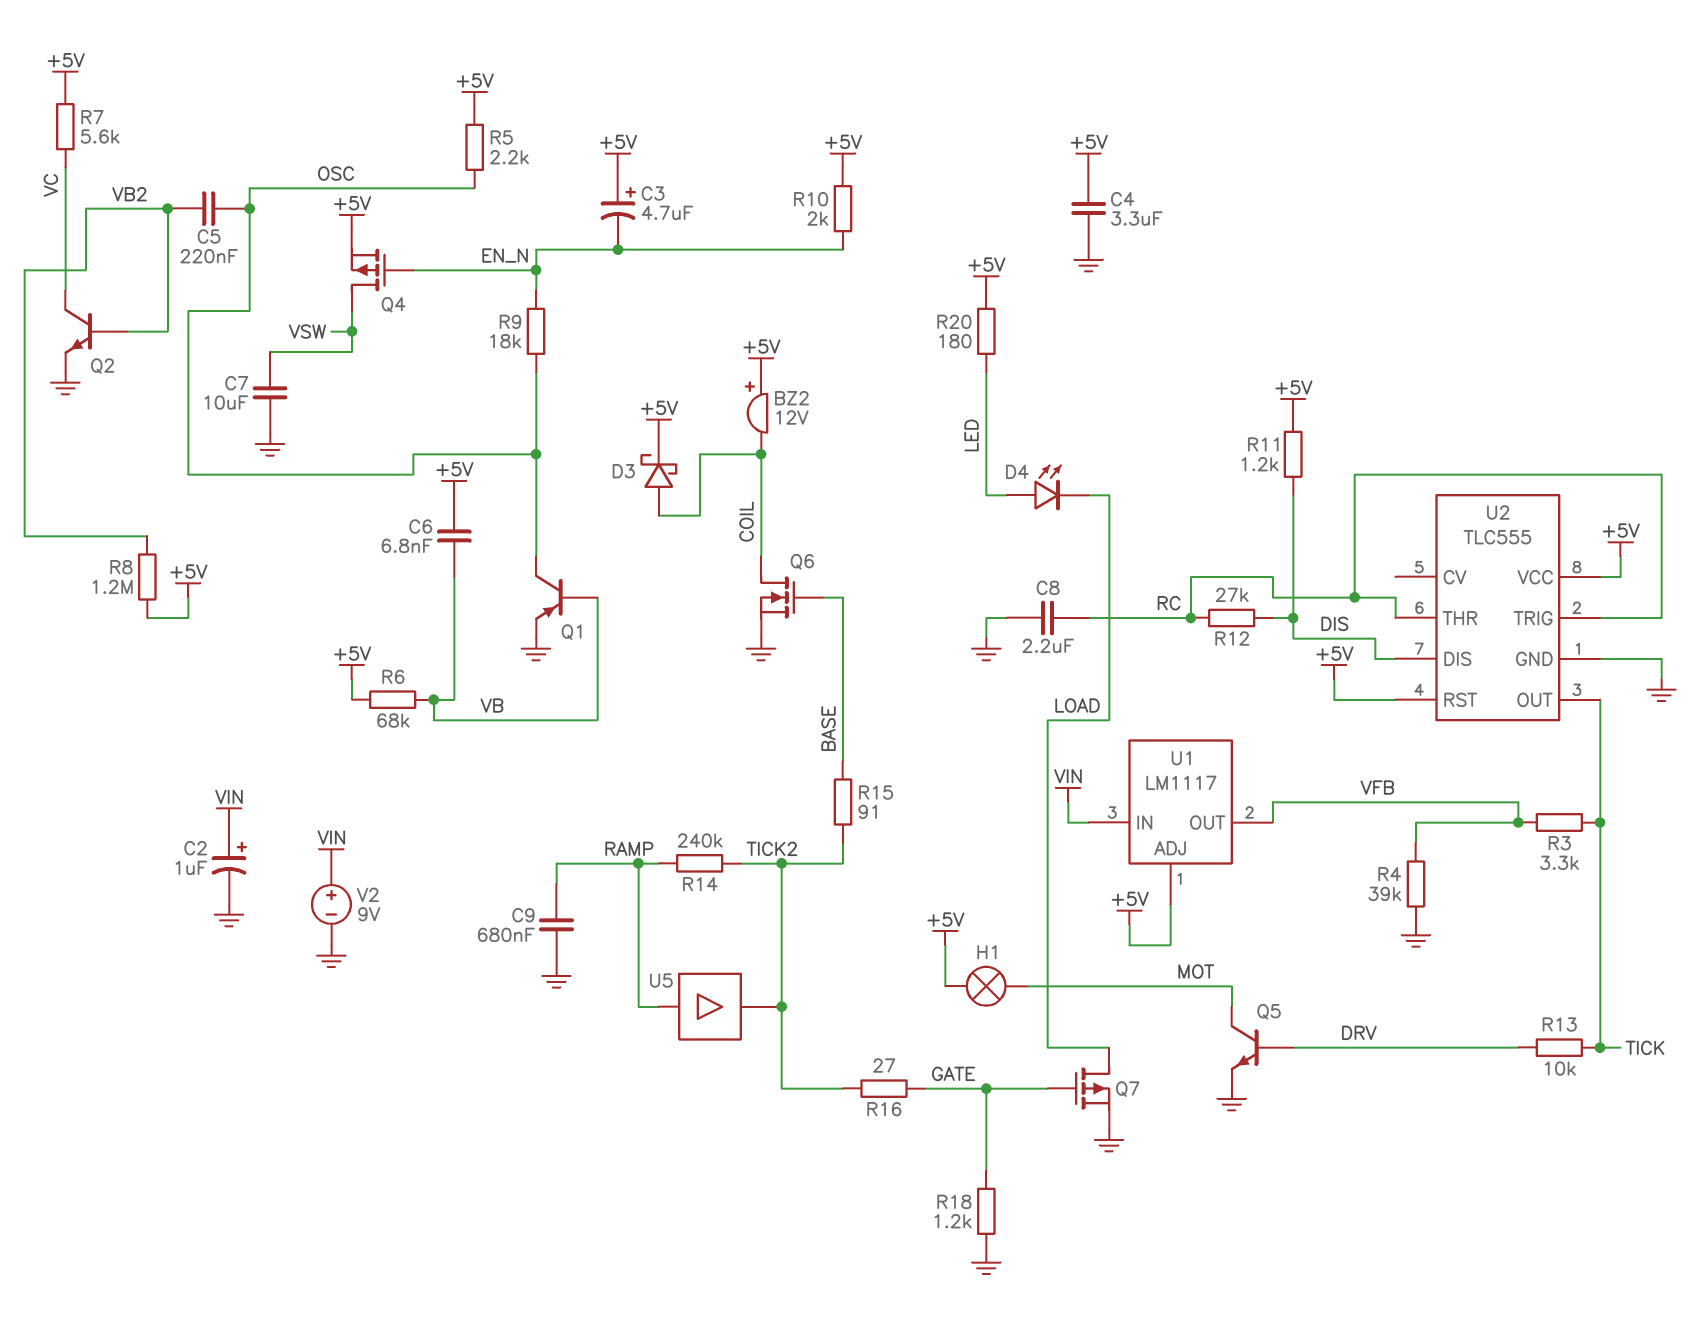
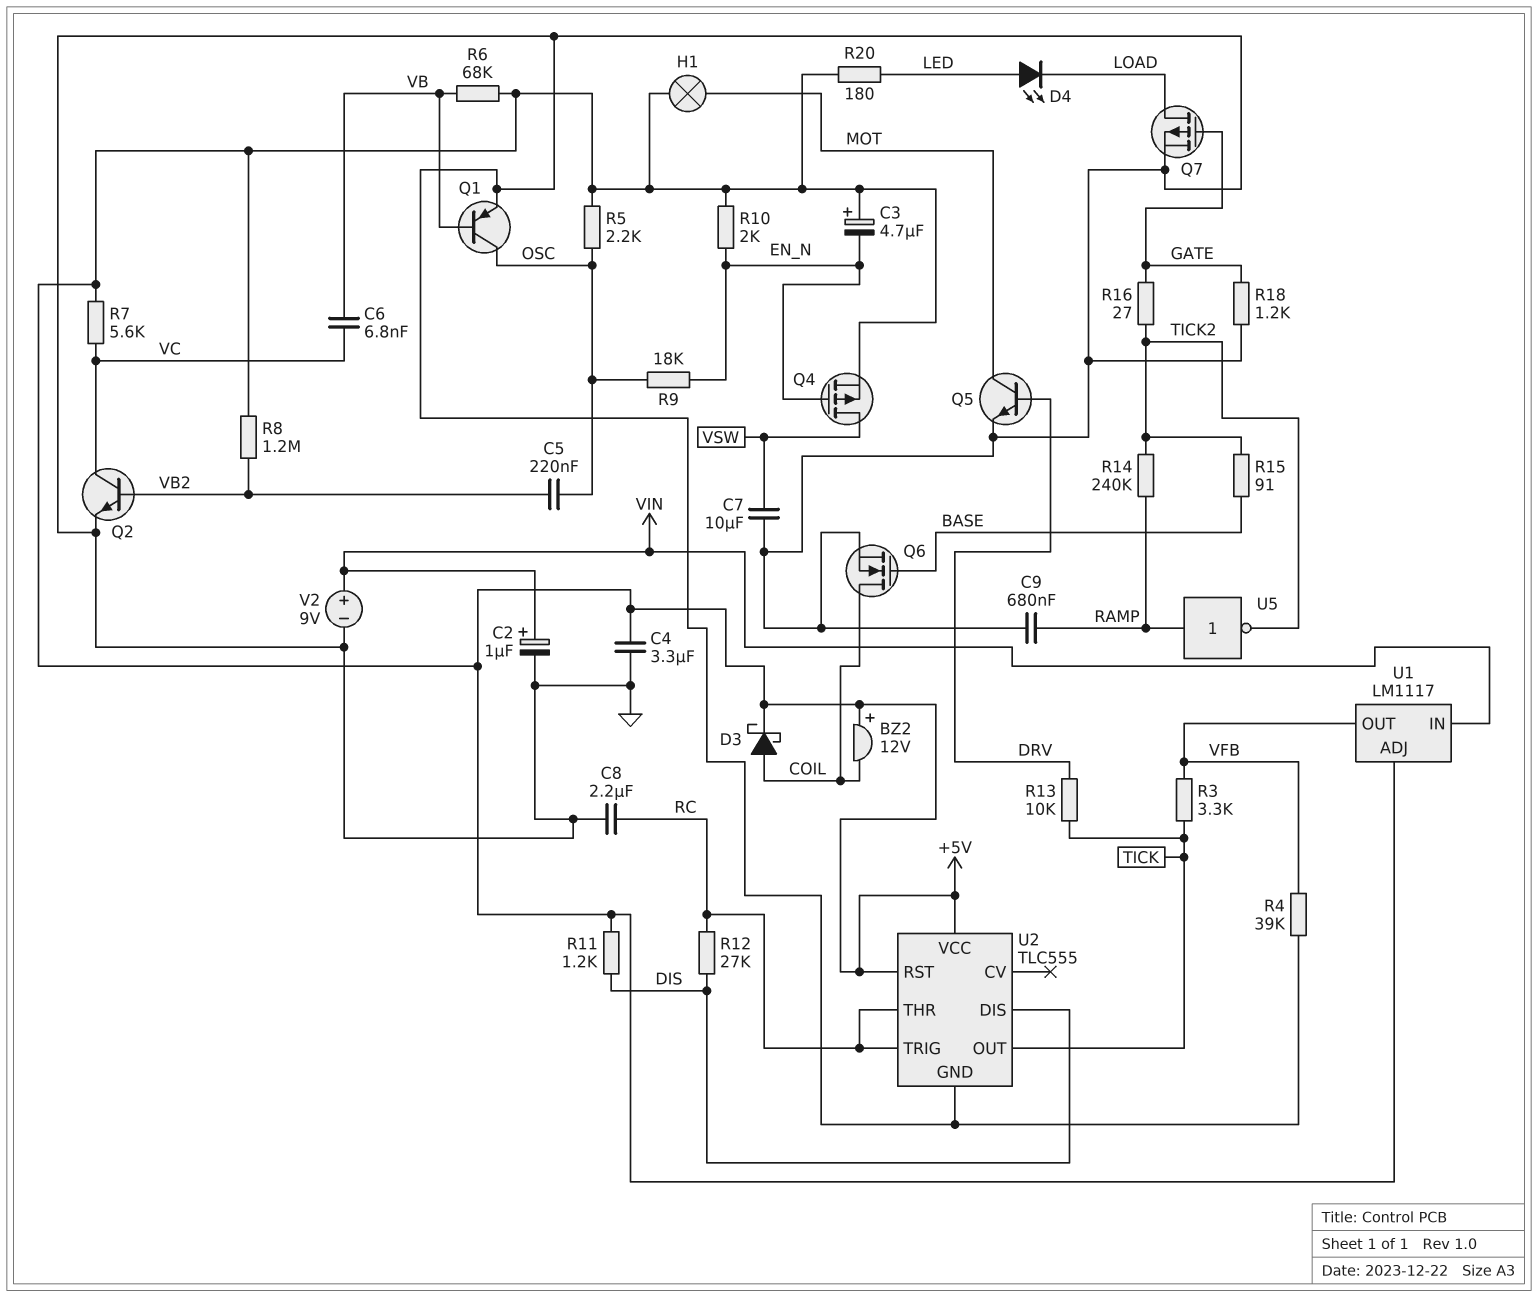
C6: 6.8nF (+5V, VB) -> 6.8nF (VB, VC)
U5: buffer (in RAMP, out TICK2) -> NOT (in RAMP, out TICK2)

